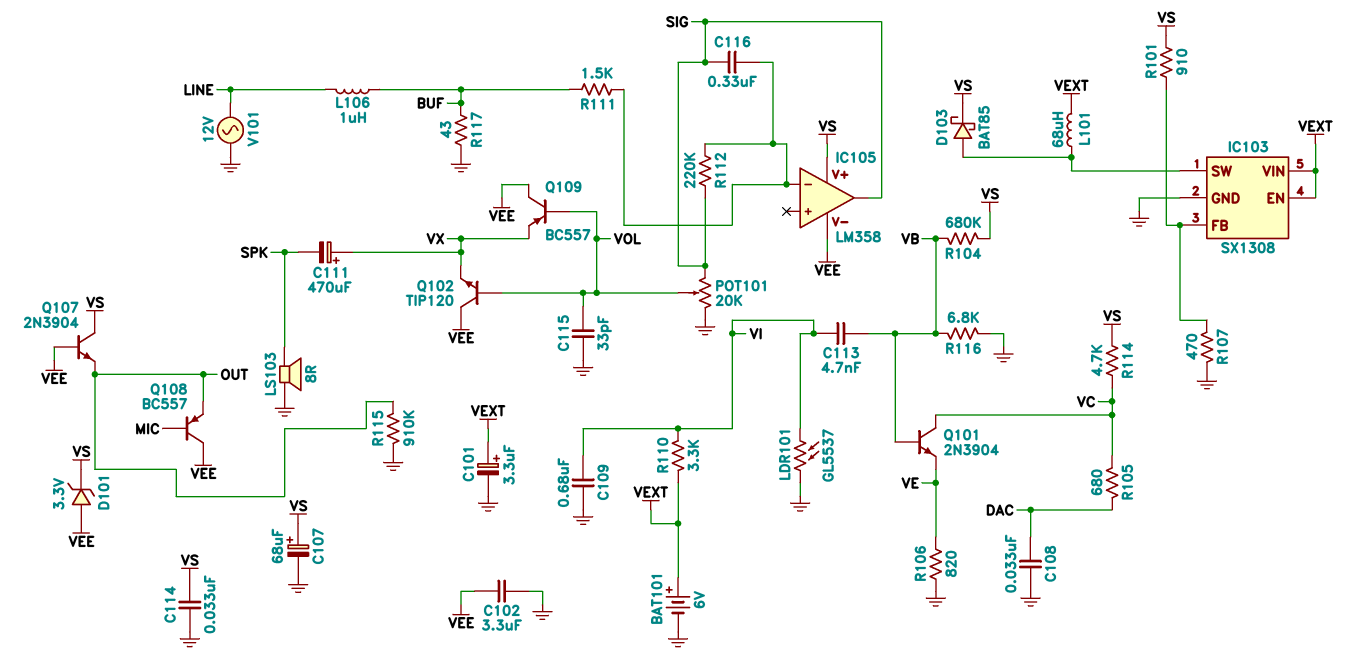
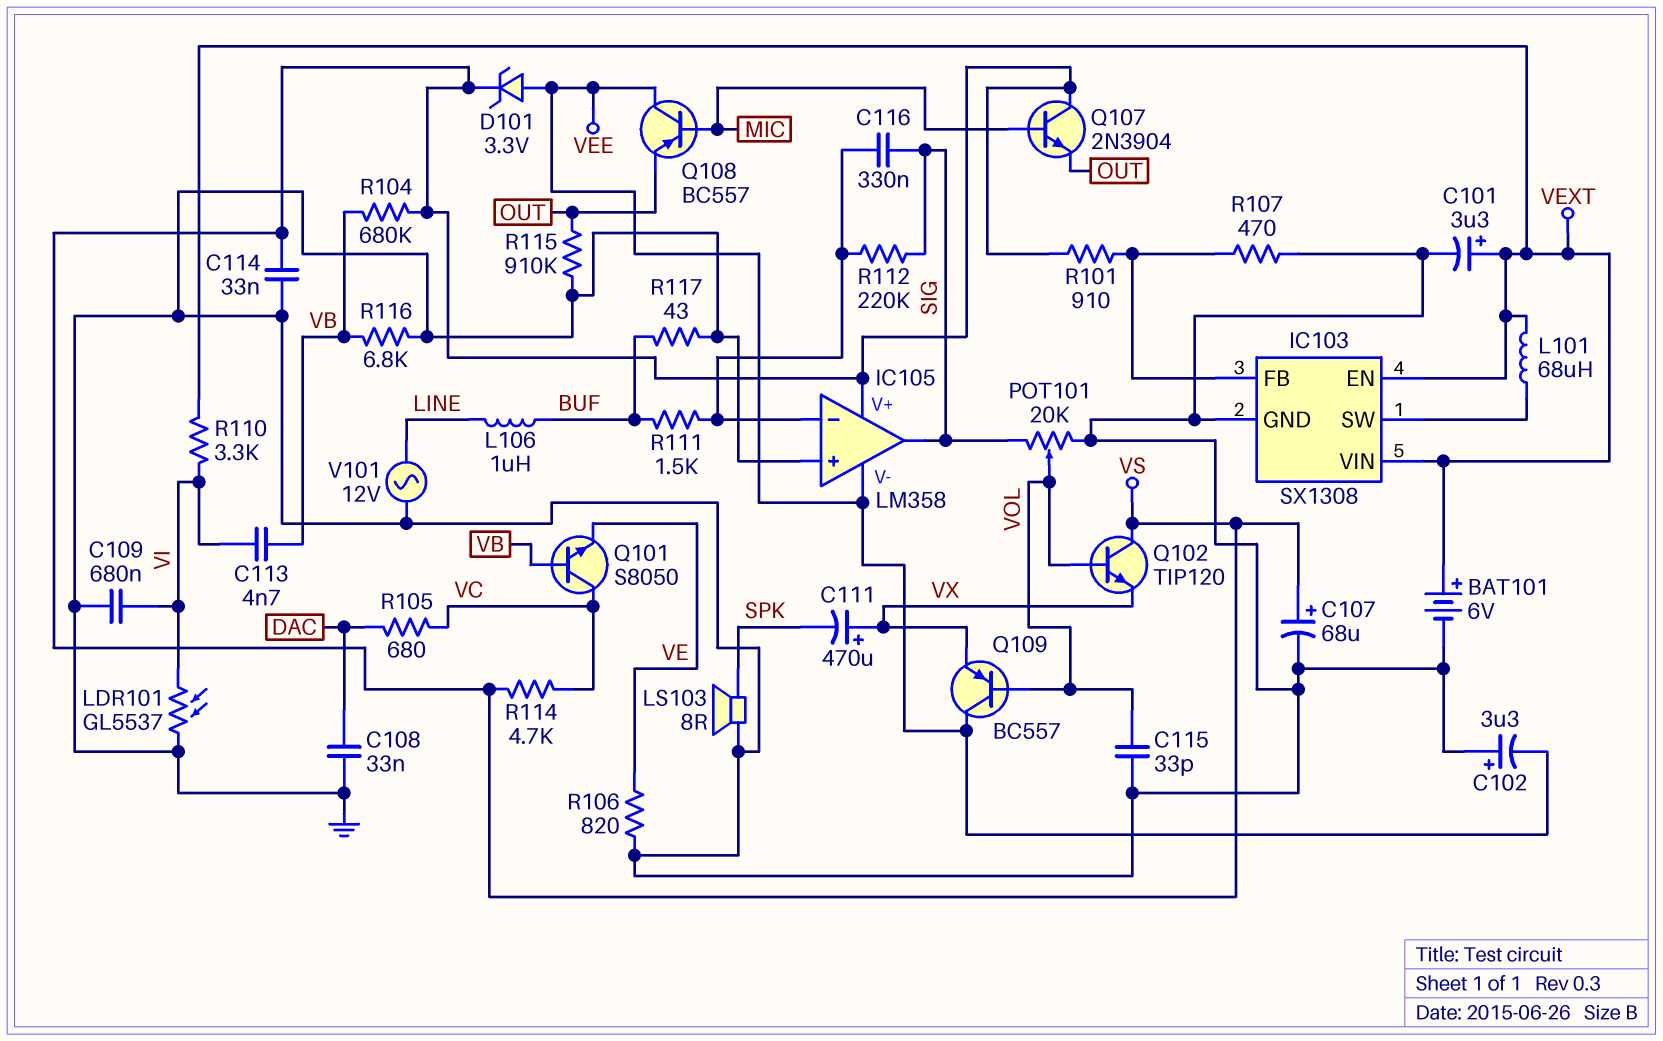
C102: 3.3uF (GND, VEE) -> 3.3uF (plus GND, minus VEE)
D103: schottky BAT85 (A IC103/SW, K VS) -> none
IC105 pin in+: none -> GND
Q101: NPN 2N3904 (B VB, C VC, E VE) -> NPN S8050 (B VB, C VC, E VE)
Q102: NPN TIP120 (B VOL, C VEE, E VX) -> NPN TIP120 (B VOL, C VS, E VX)
Q107: NPN 2N3904 (B VEE, C VS, E OUT) -> NPN 2N3904 (B MIC, C VS, E OUT)

